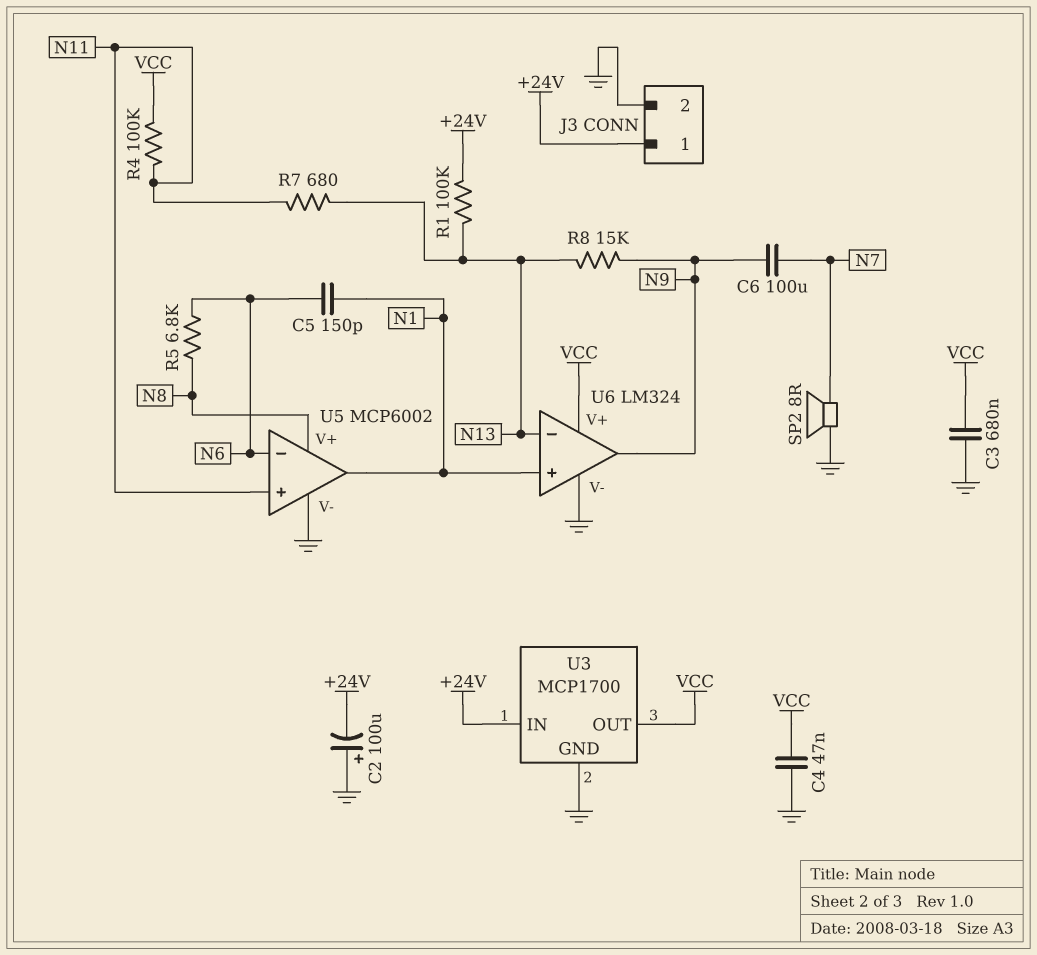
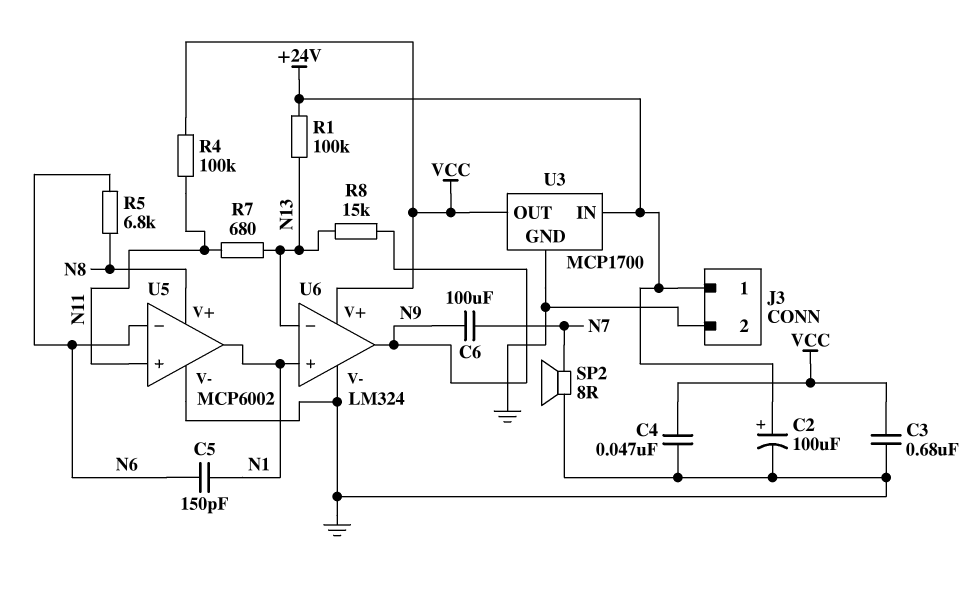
C2: 100uF (plus GND, minus +24V) -> 100uF (plus +24V, minus GND)

